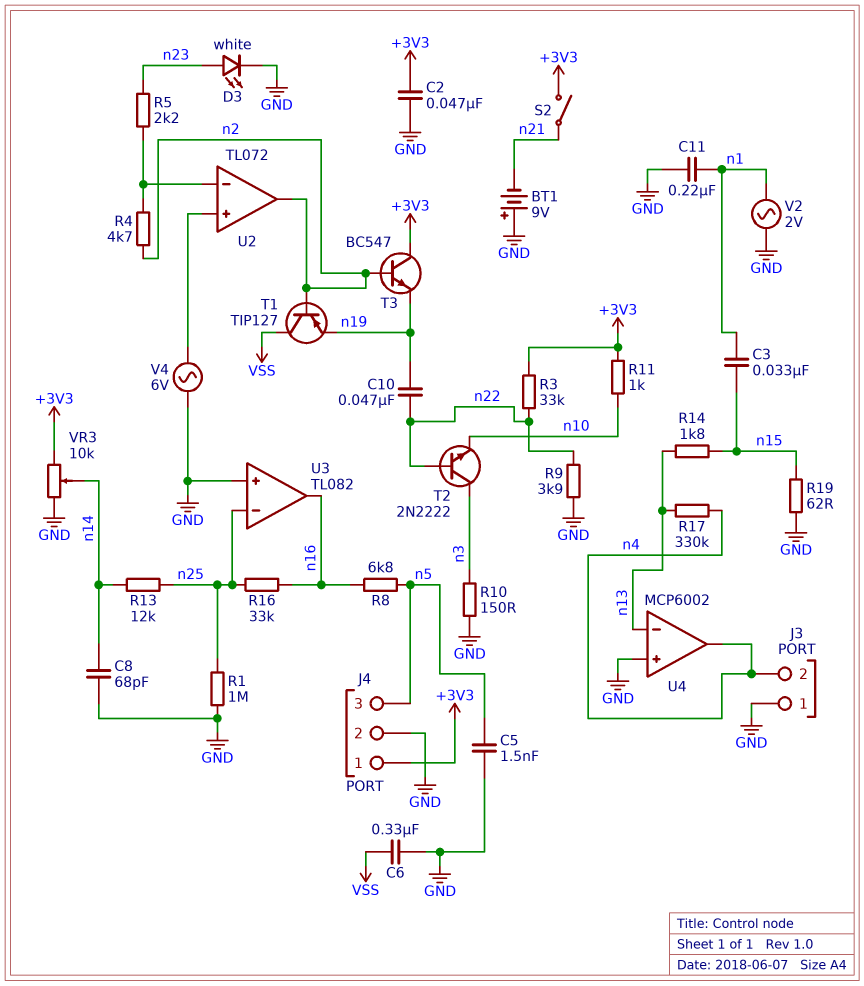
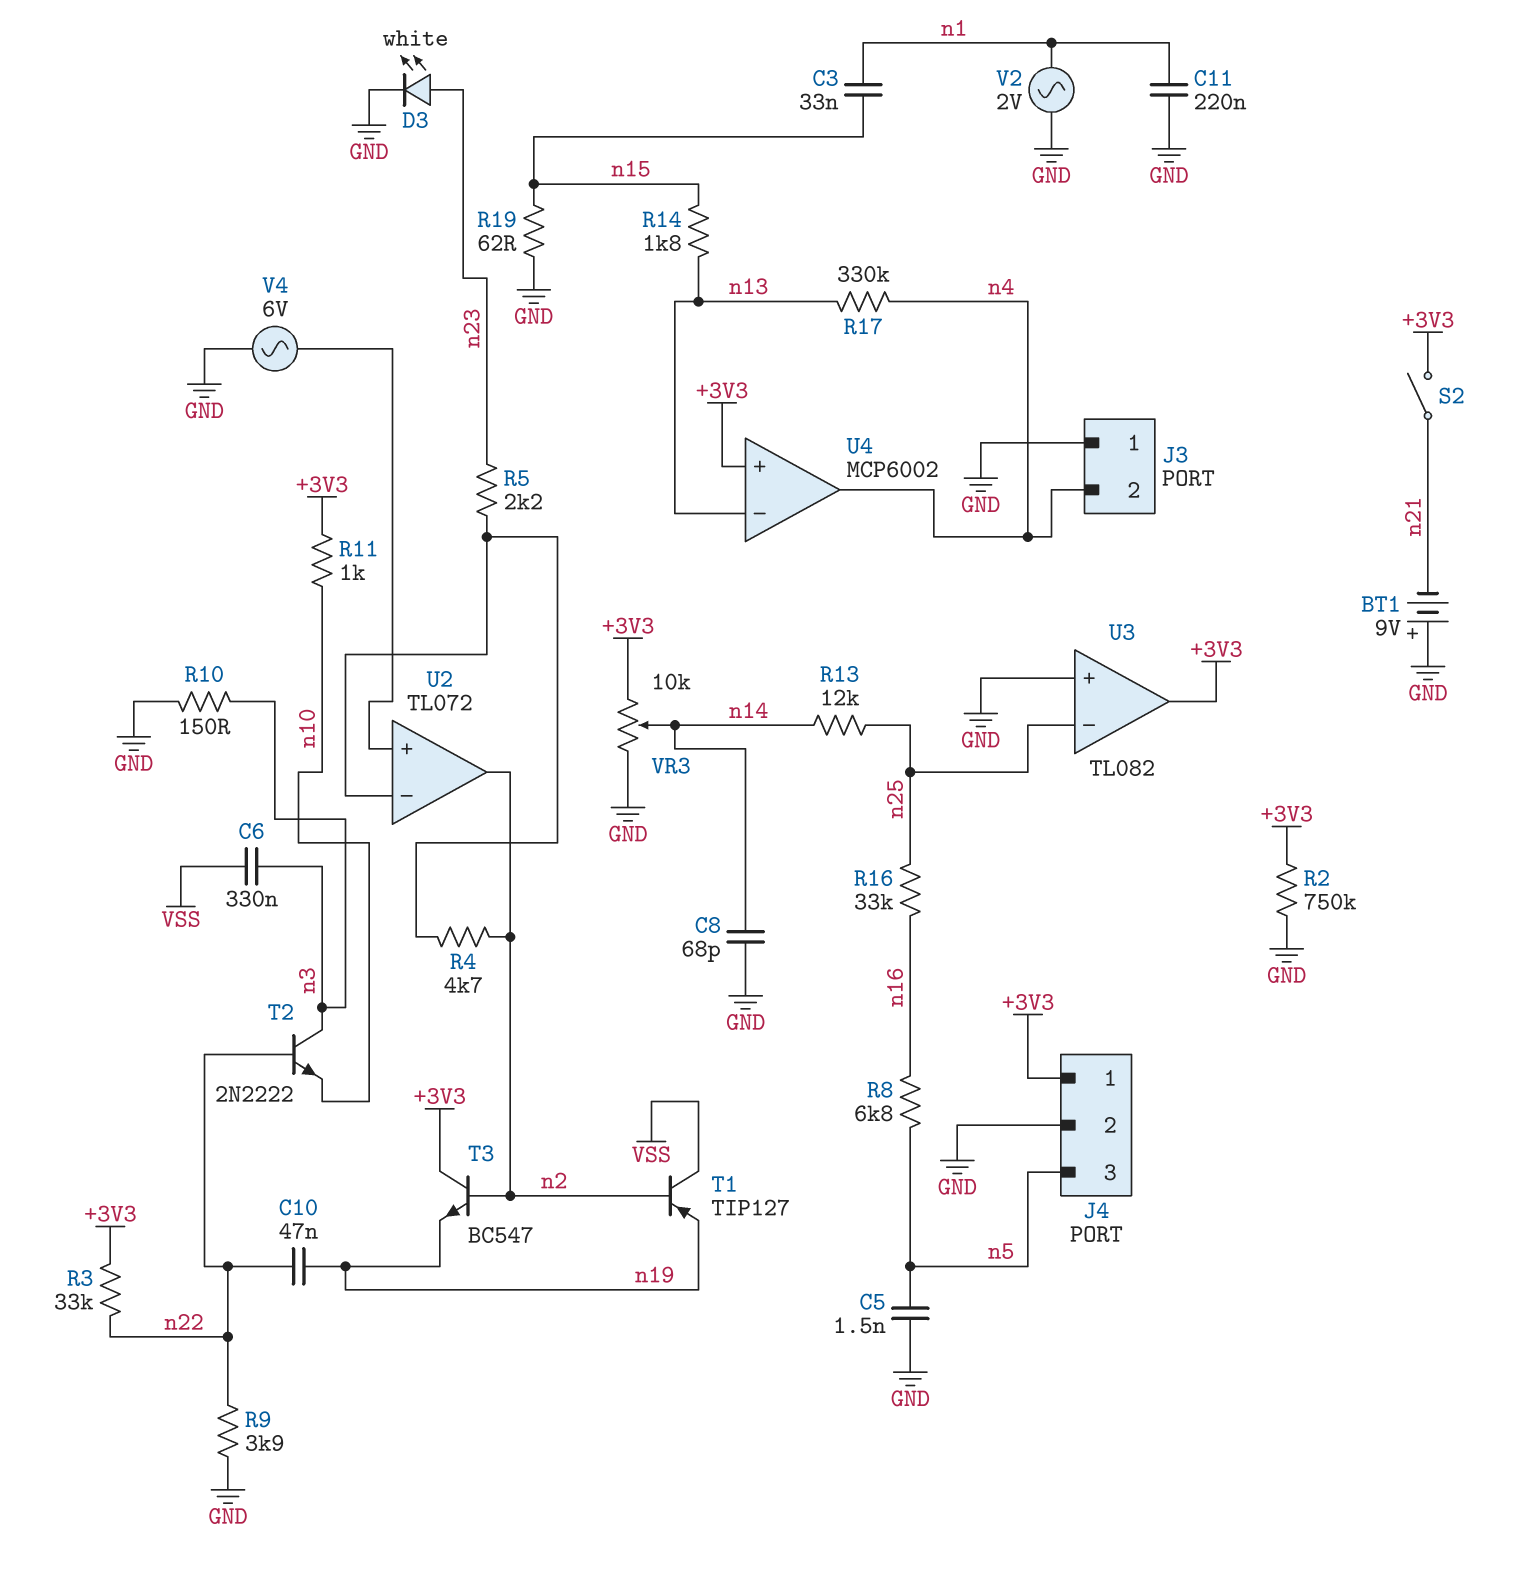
C2: 47nF (+3V3, GND) -> none
C6: 330nF (GND, VSS) -> 330nF (VSS, n3)
R1: 1M (GND, n25) -> none
R2: none -> 750k (+3V3, GND)
U3 pin out: n16 -> +3V3
U4 pin in+: GND -> +3V3

